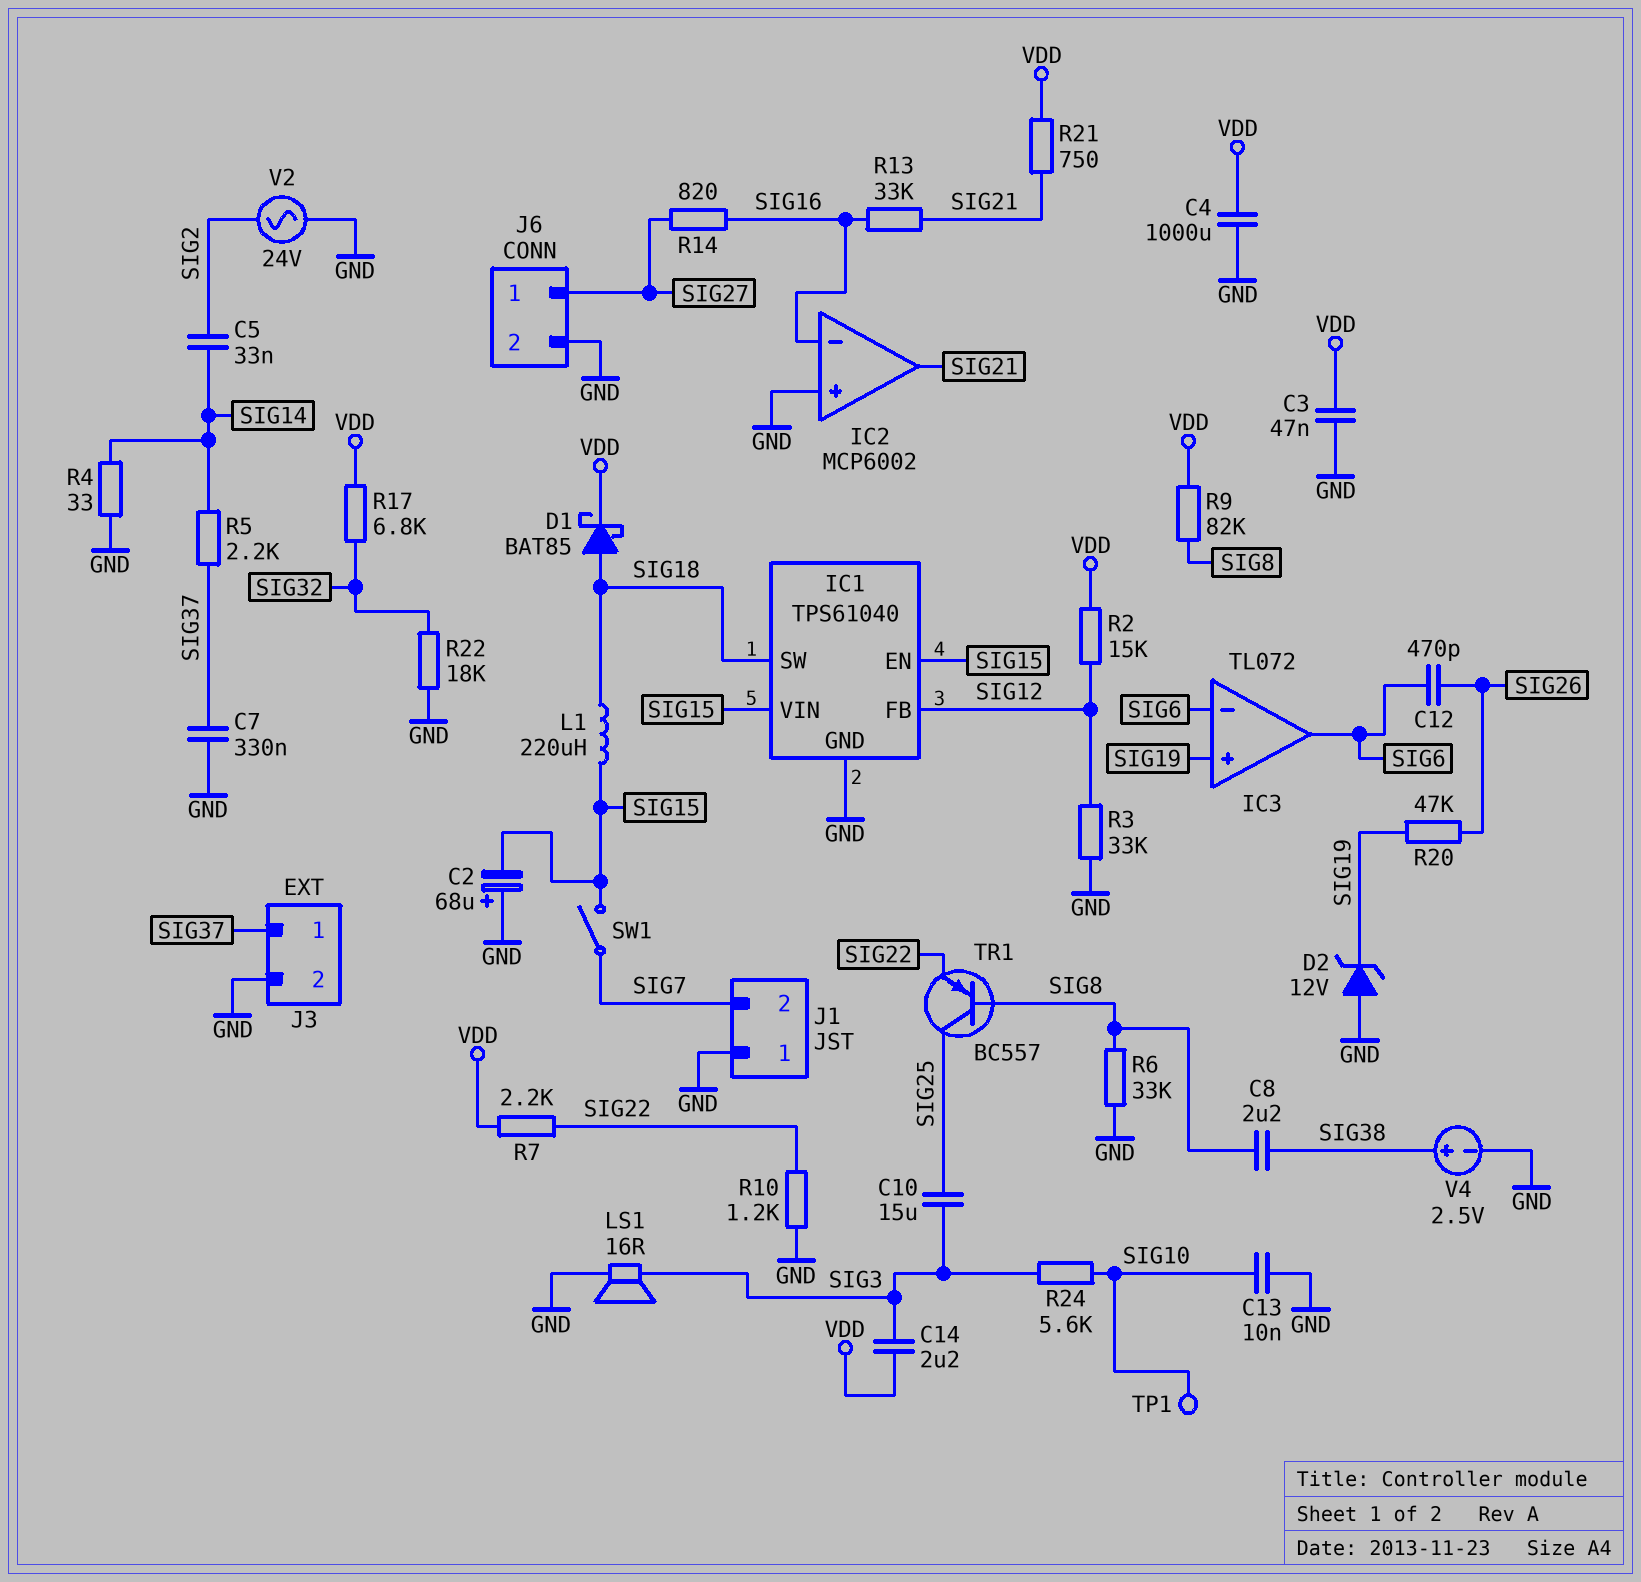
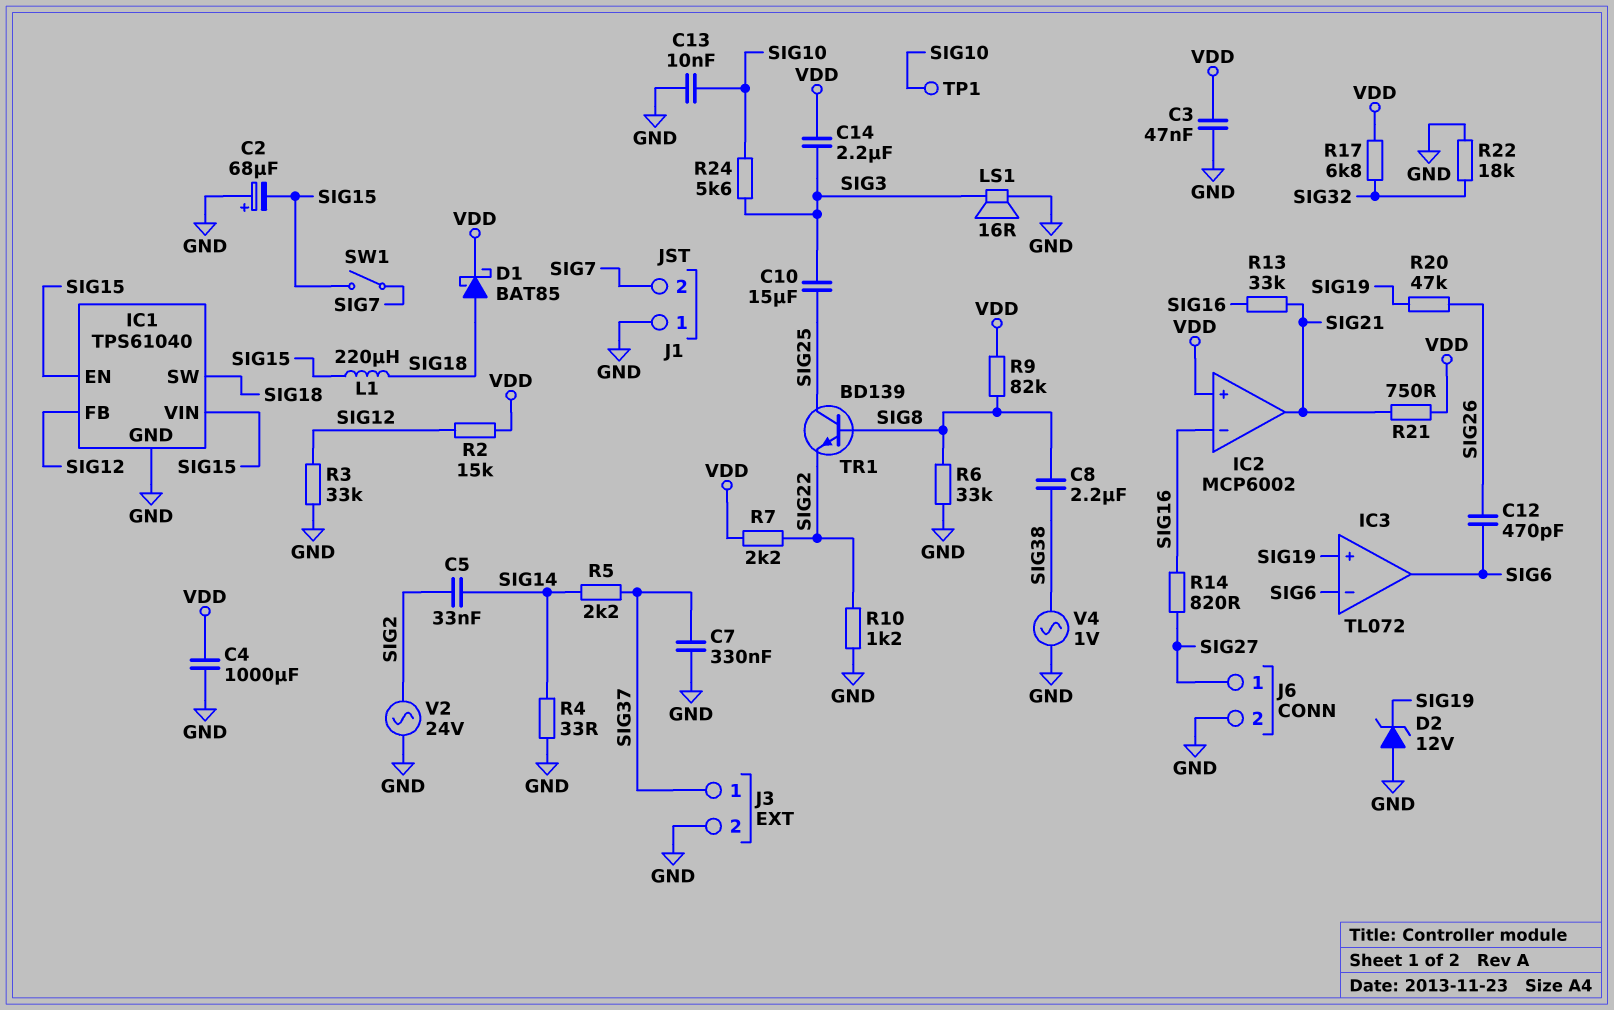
IC2 pin in+: GND -> VDD
TR1: PNP BC557 (B SIG8, C SIG25, E SIG22) -> NPN BD139 (B SIG8, C SIG25, E SIG22)
V4: 2.5V (plus SIG38, minus GND) -> AC 1V (GND, SIG38)

